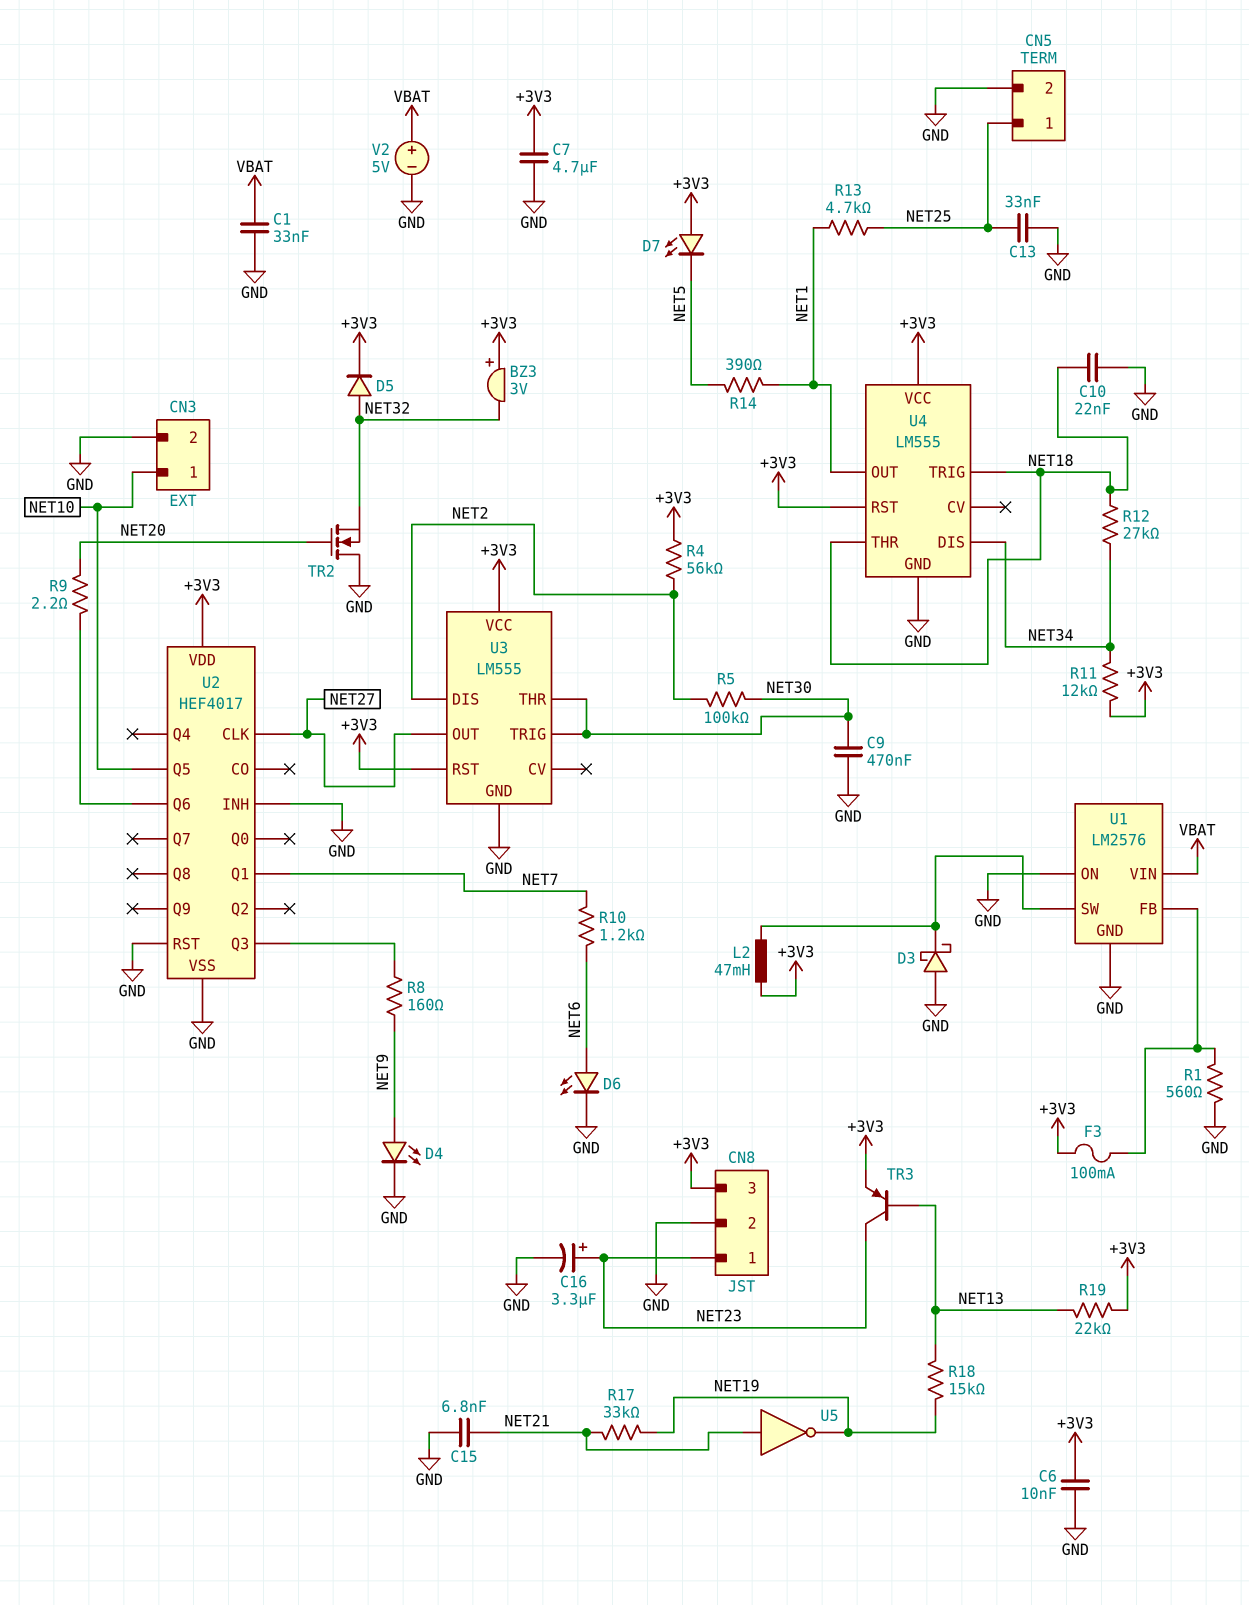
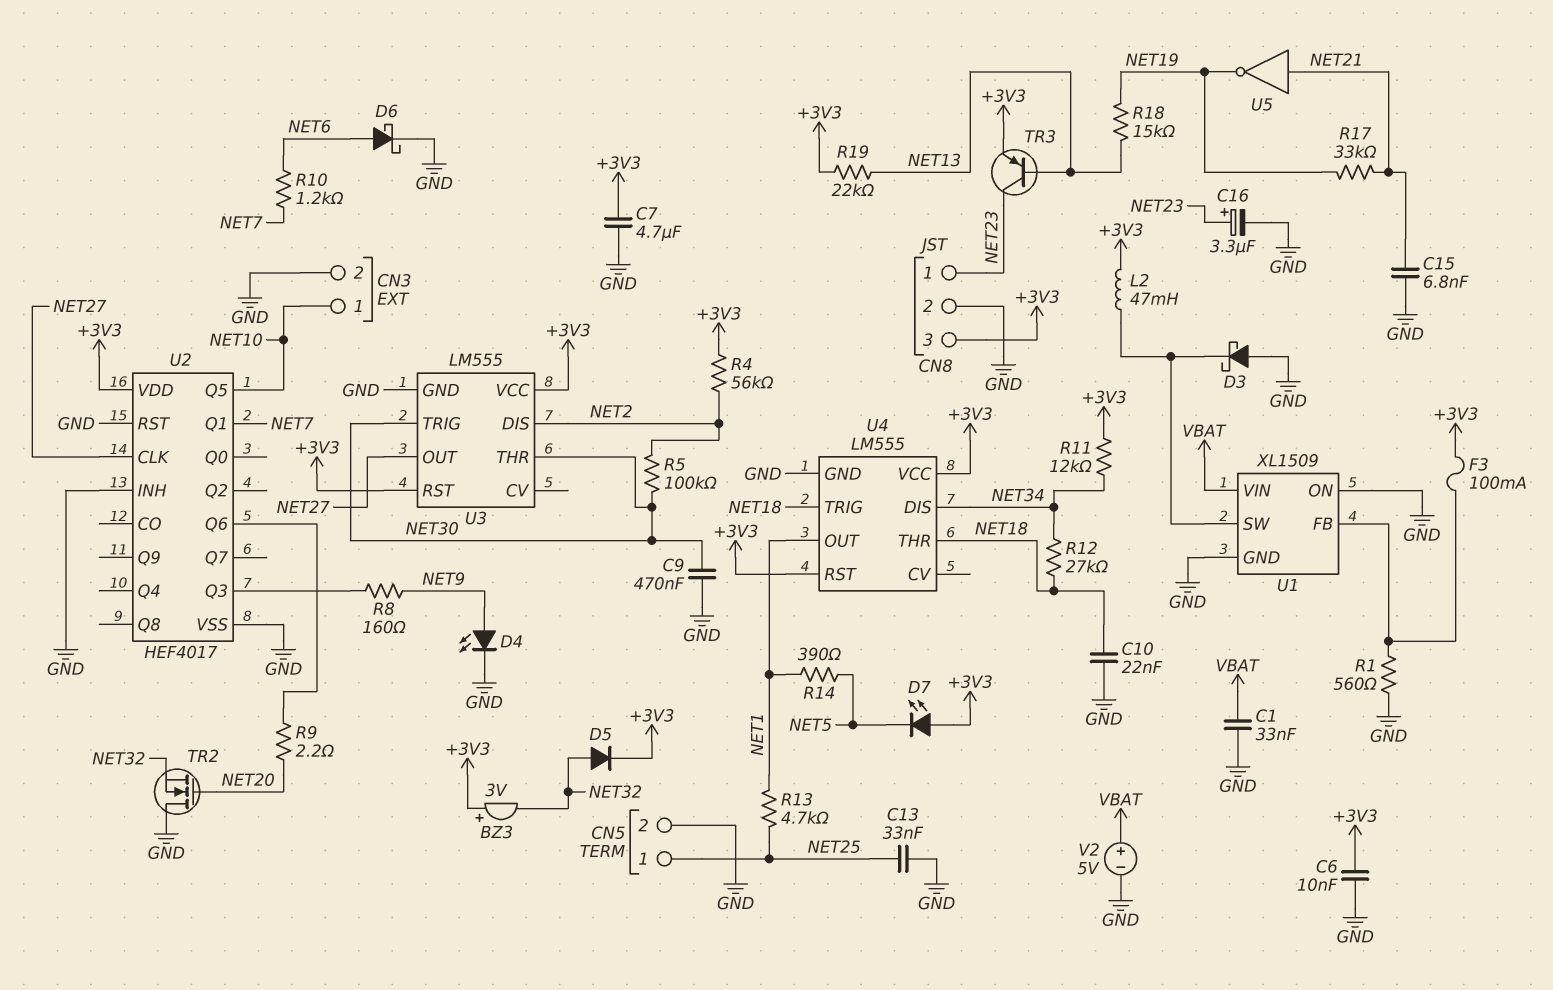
D6: LED (A NET6, K GND) -> schottky (A NET6, K GND)
U1: LM2576 -> XL1509

